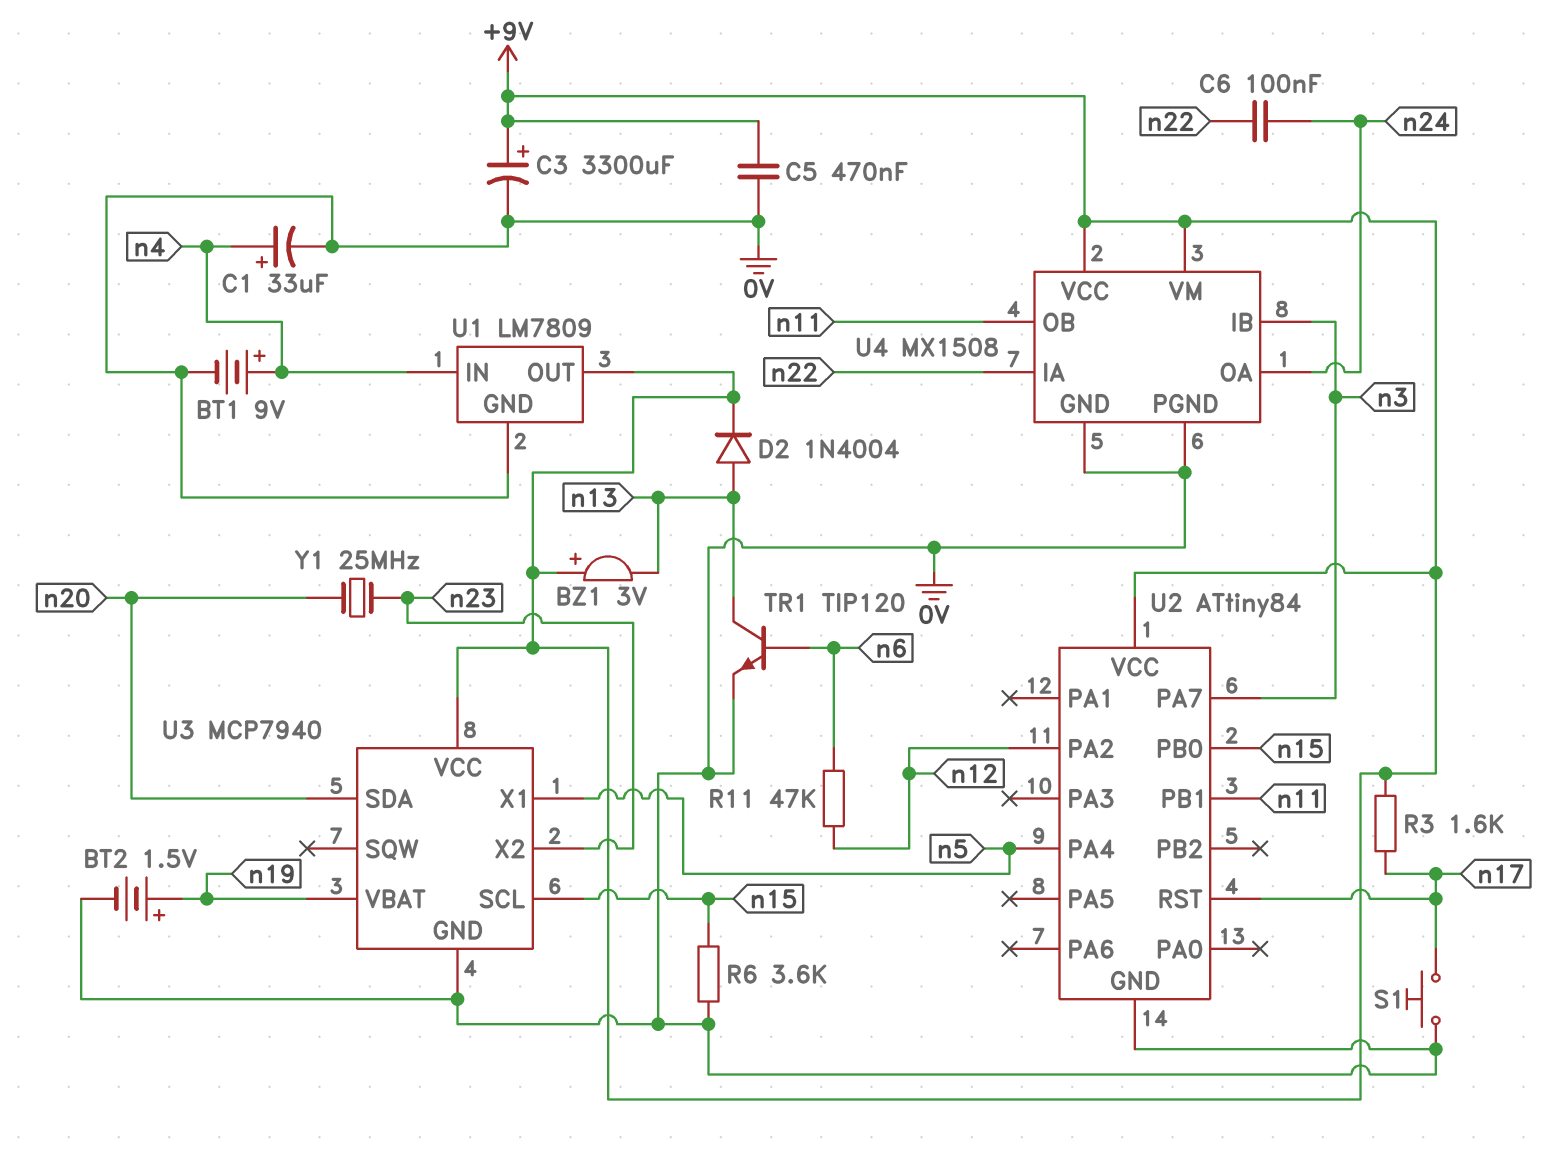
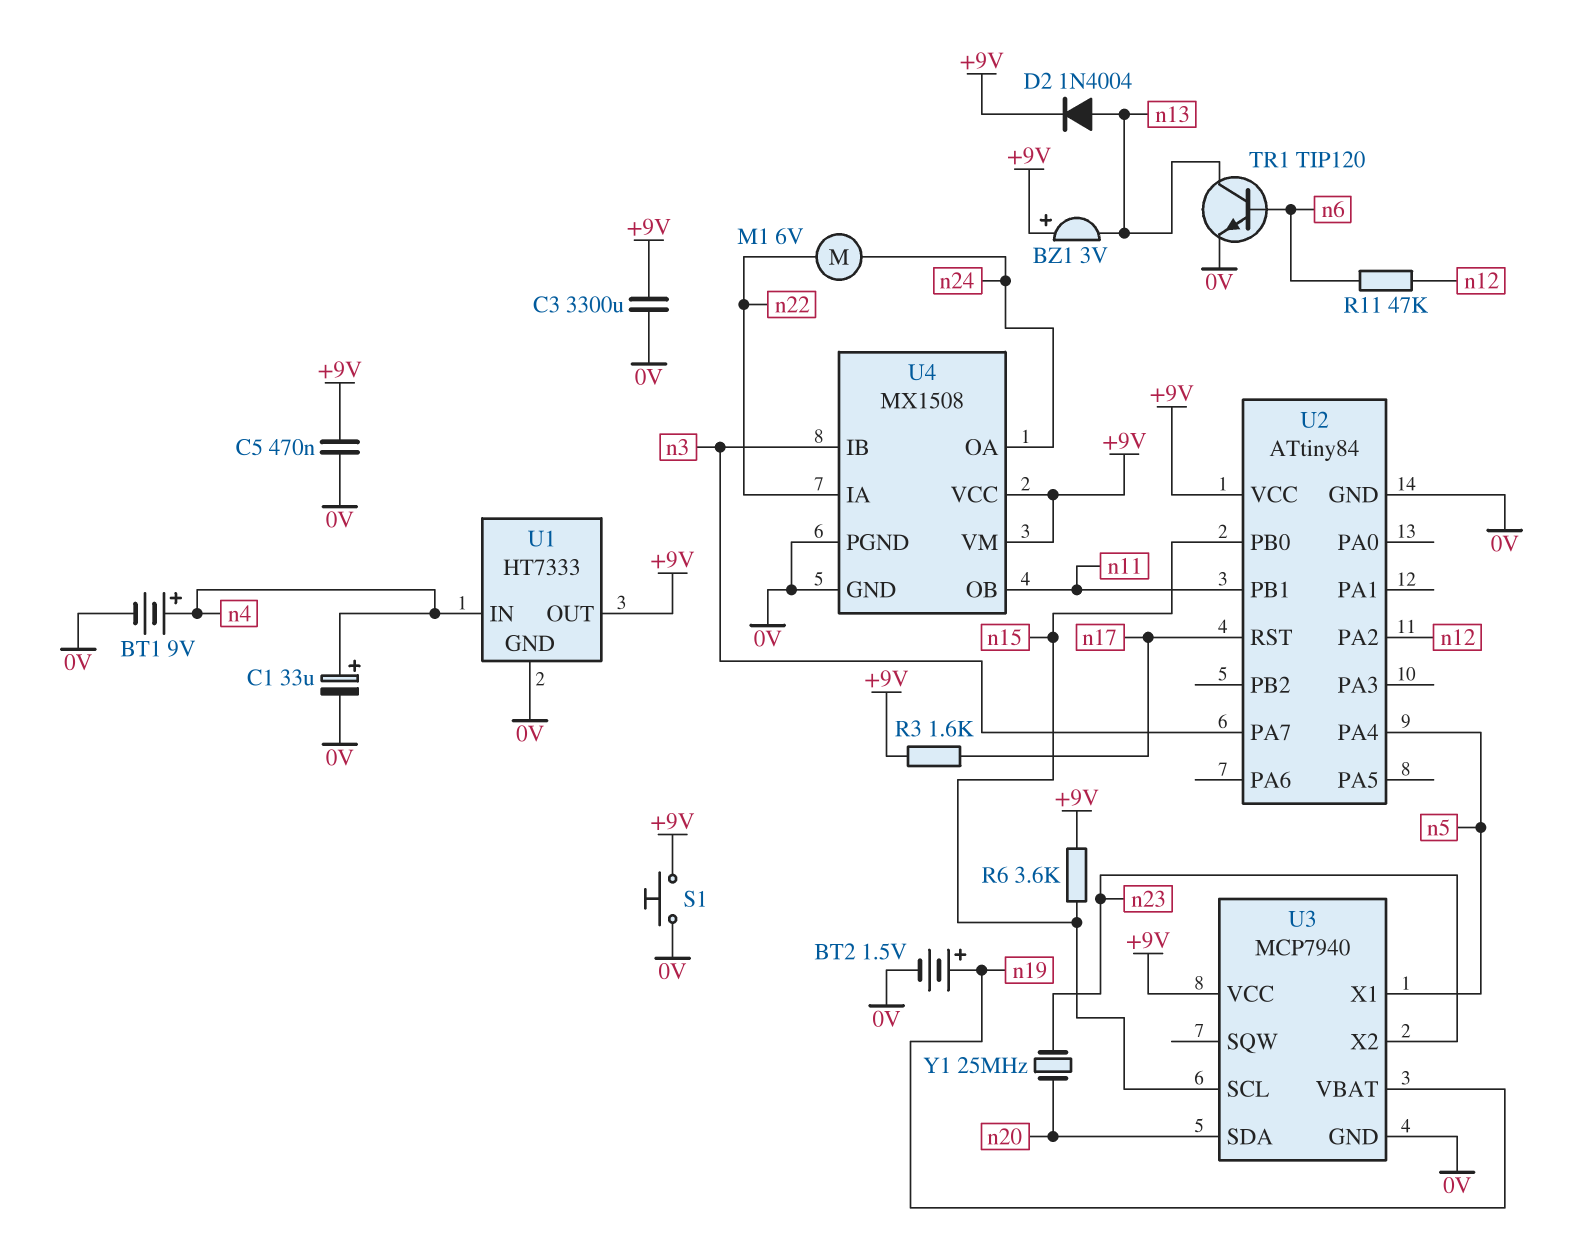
C3: 3300uF (plus +9V, minus 0V) -> 3300uF (+9V, 0V)
C6: 100nF (n22, n24) -> none
M1: none -> motor 6V (n22, n24)
R6: 3.6k (0V, n15) -> 3.6k (+9V, n15)
S1: button (0V, n17) -> button (+9V, 0V)
U1: LM7809 -> HT7333

